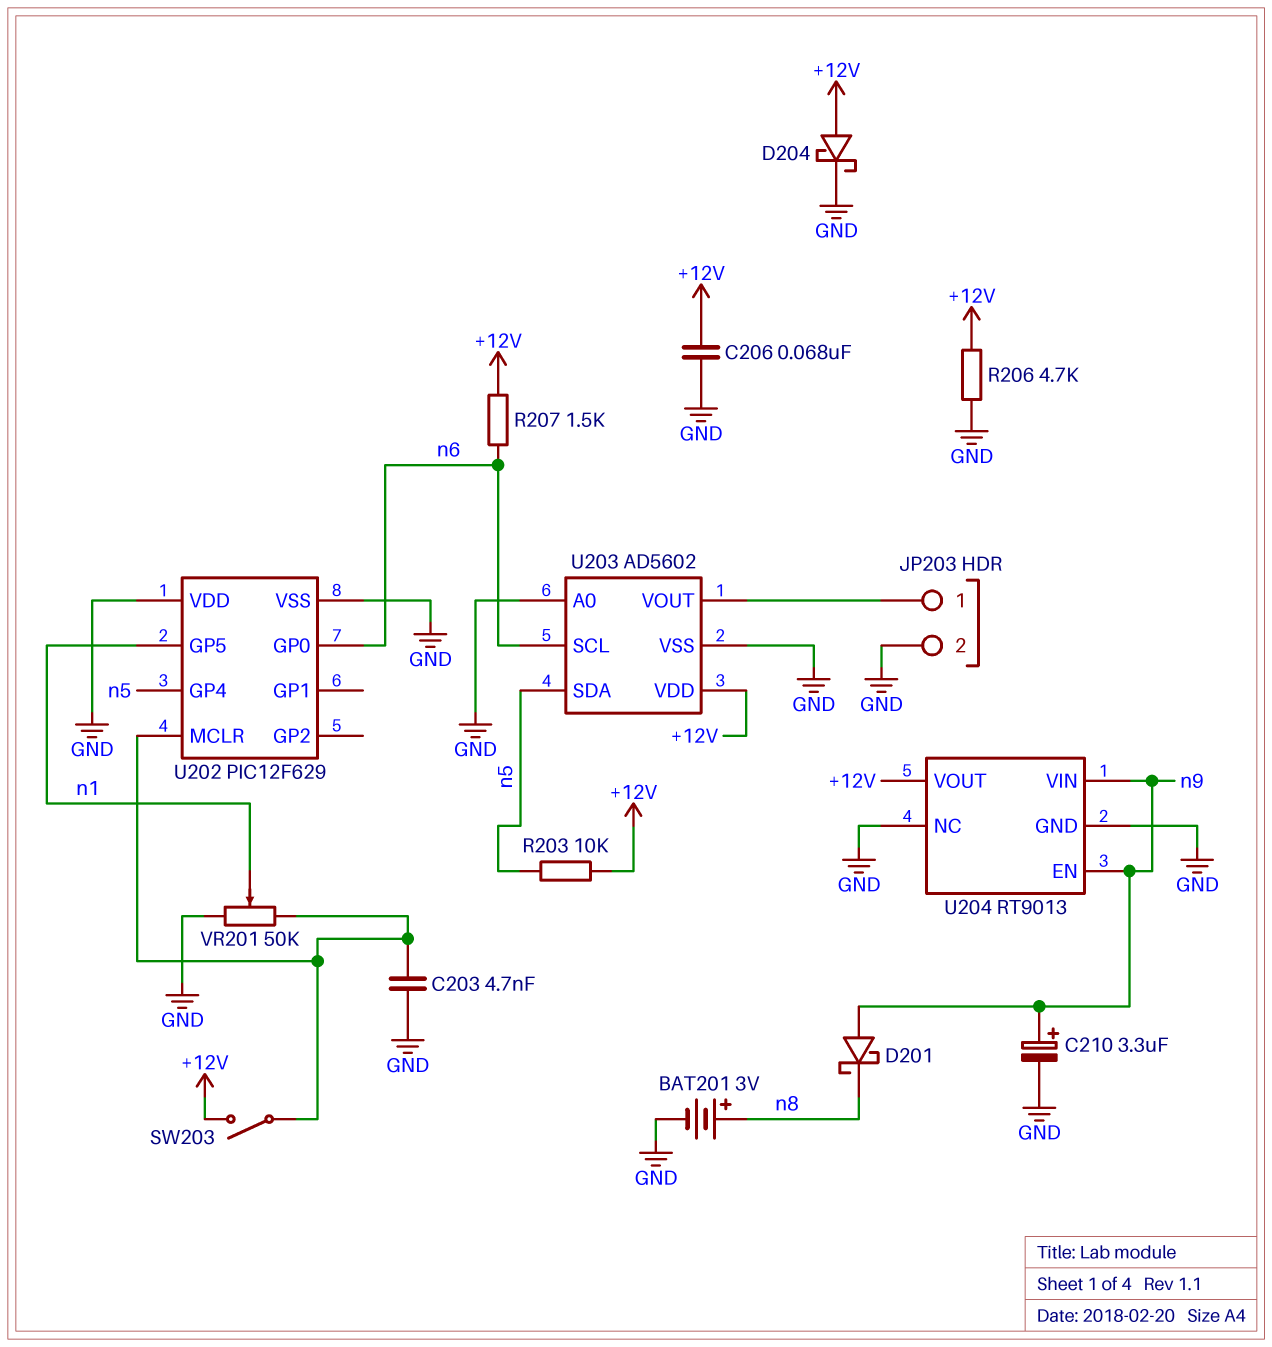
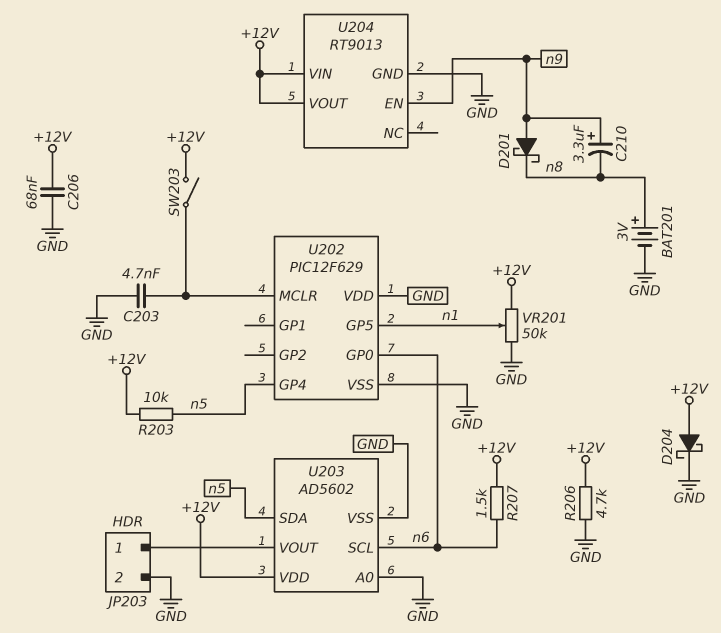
C210: 3.3uF (plus n9, minus GND) -> 3.3uF (plus n9, minus n8)
U204 pin NC: GND -> none
U204 pin VIN: n9 -> +12V
VR201: 50k (GND, U202/MCLR, wiper n1) -> 50k (+12V, GND, wiper n1)

